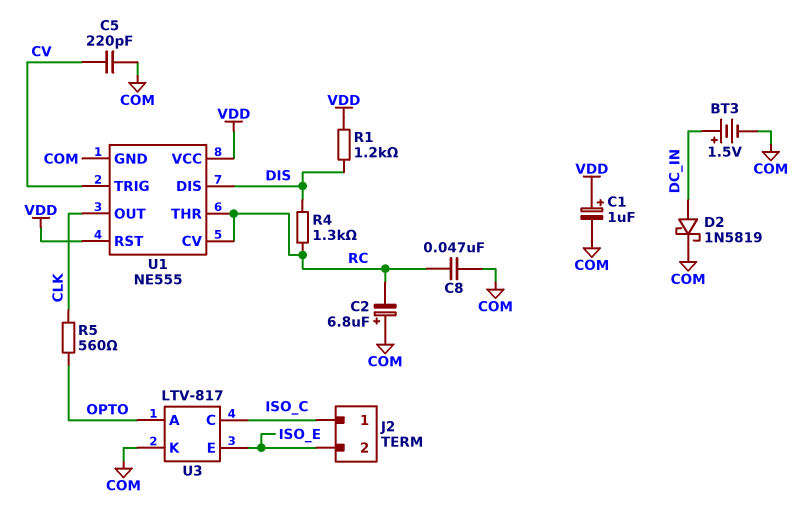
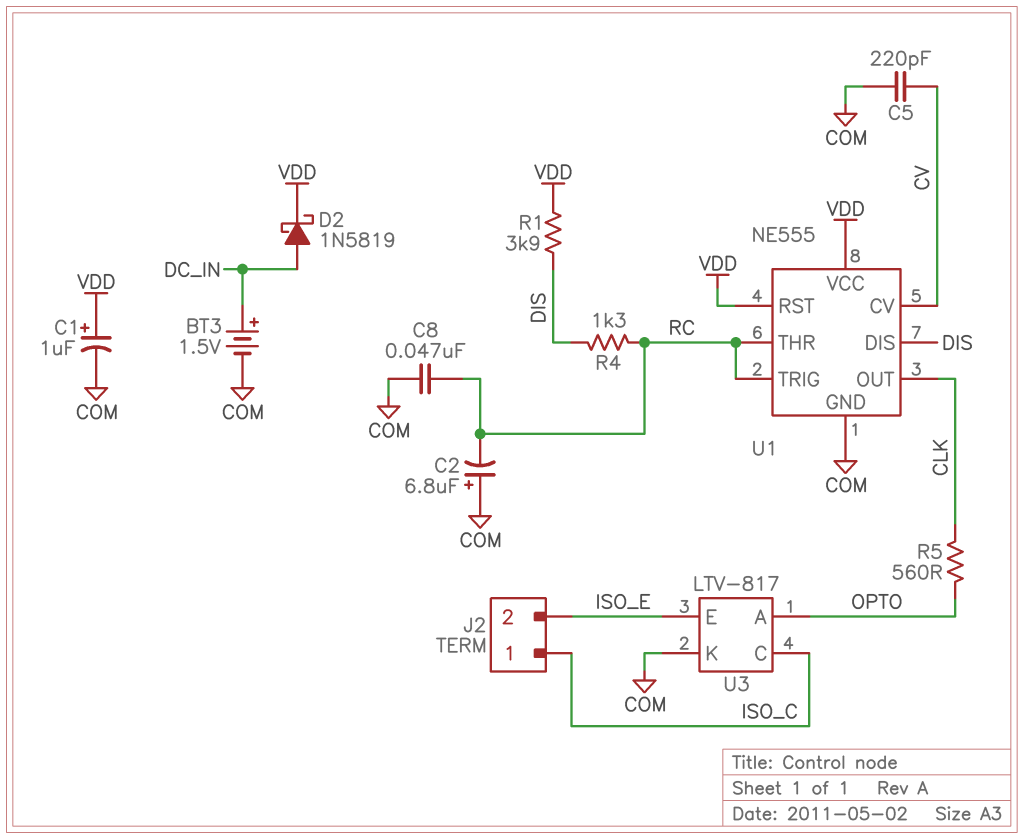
D2: schottky 1N5819 (A DC_IN, K COM) -> schottky 1N5819 (A DC_IN, K VDD)
R1: 1.2k (DIS, VDD) -> 3.9k (DIS, VDD)
U1 pin CV: RC -> CV
U1 pin TRIG: CV -> RC

